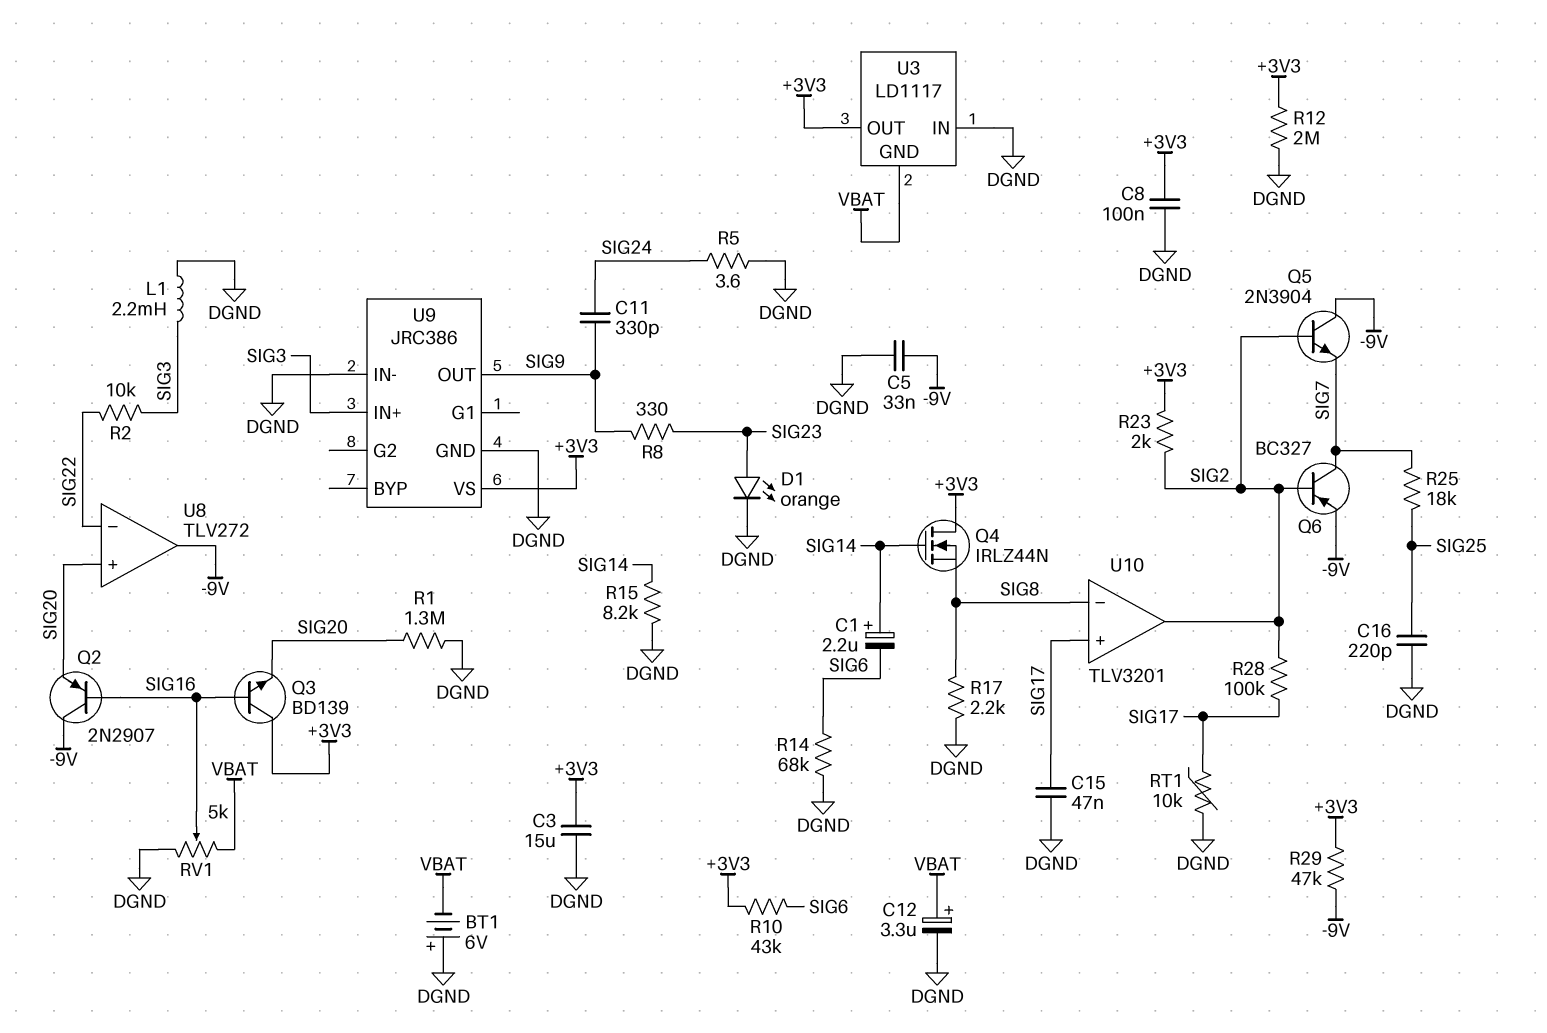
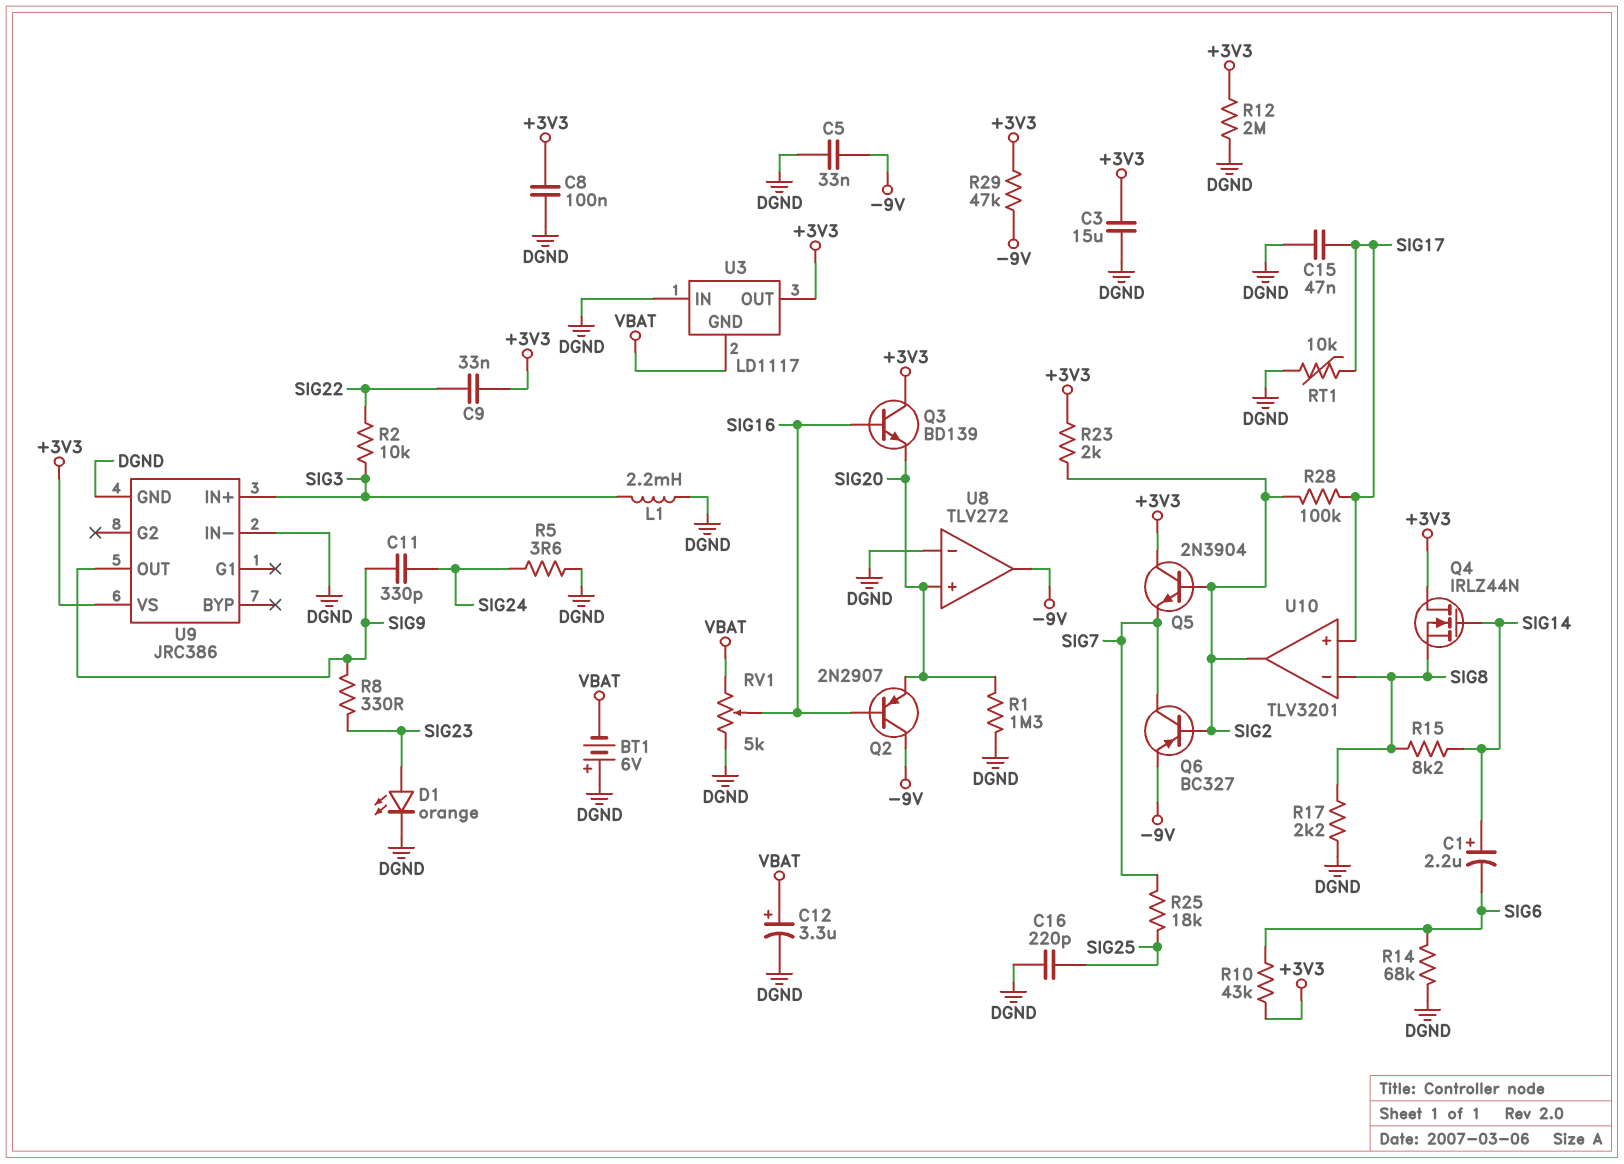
C9: none -> 33nF (+3V3, SIG22)
Q5: NPN 2N3904 (B SIG2, C -9V, E SIG7) -> NPN 2N3904 (B SIG2, C +3V3, E SIG7)
R15: 8.2k (DGND, SIG14) -> 8.2k (SIG8, SIG14)
U8 pin in-: SIG22 -> DGND

